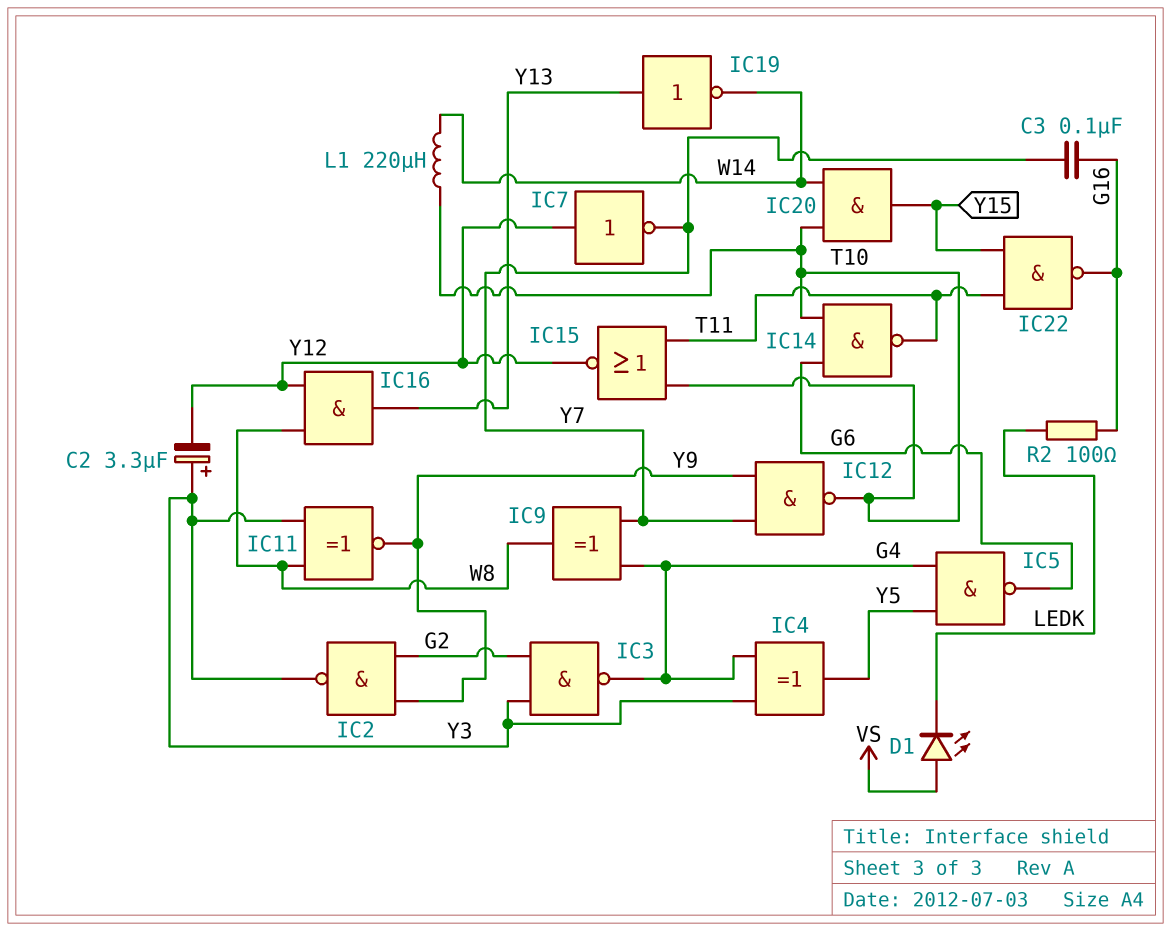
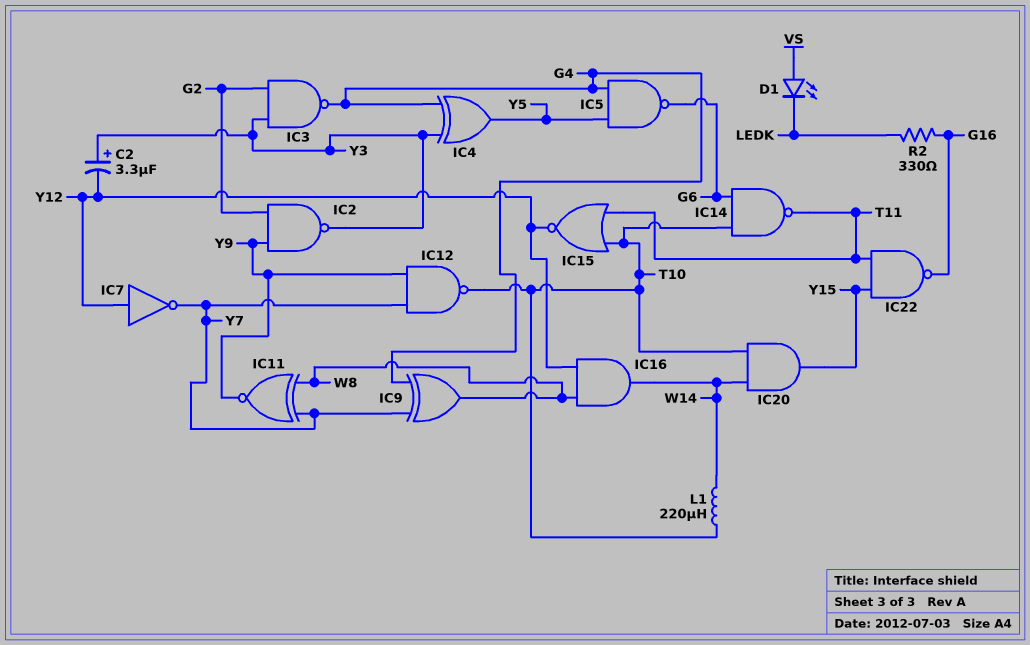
C3: 100nF (G16, Y7) -> none
IC11: XNOR (in W8, in Y3, out Y9) -> XNOR (in W8, in Y7, out Y9)
IC16: AND (in W8, in Y12, out Y13) -> AND (in W8, in Y12, out W14)
IC19: NOT (in Y13, out W14) -> none
R2: 100 (G16, LEDK) -> 330 (G16, LEDK)

